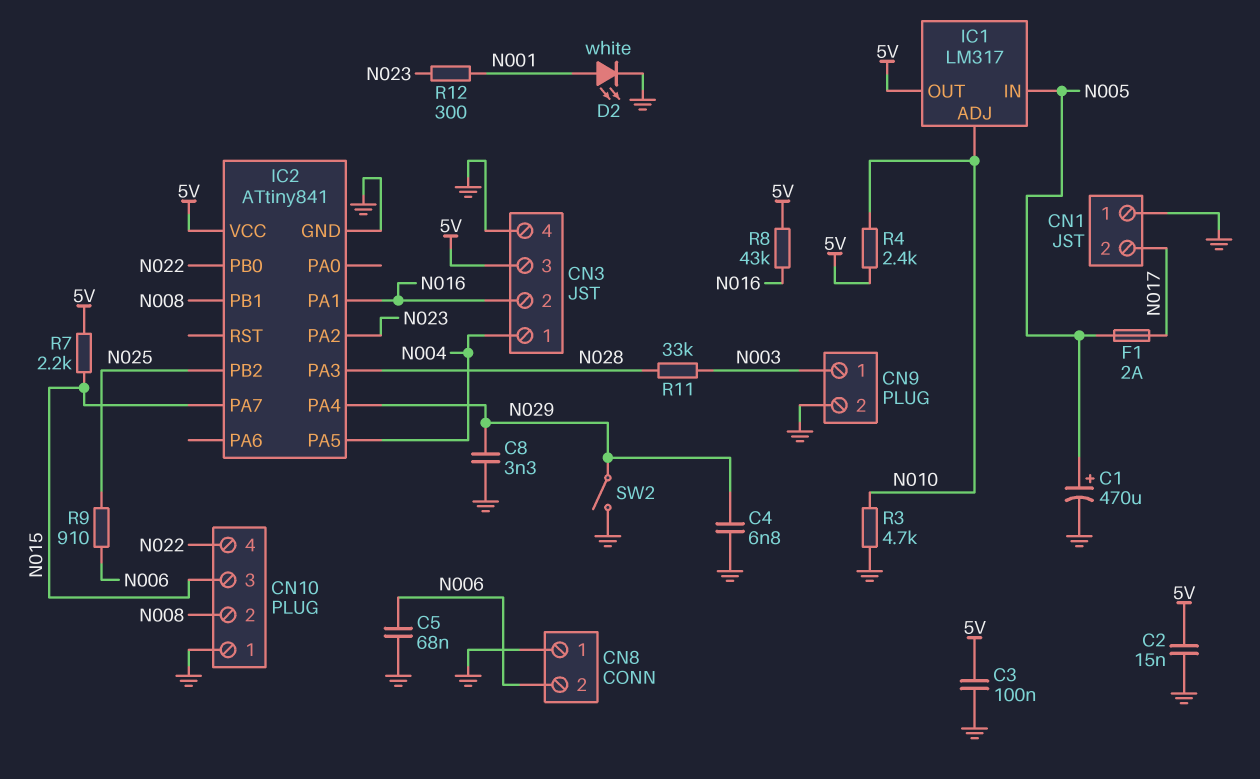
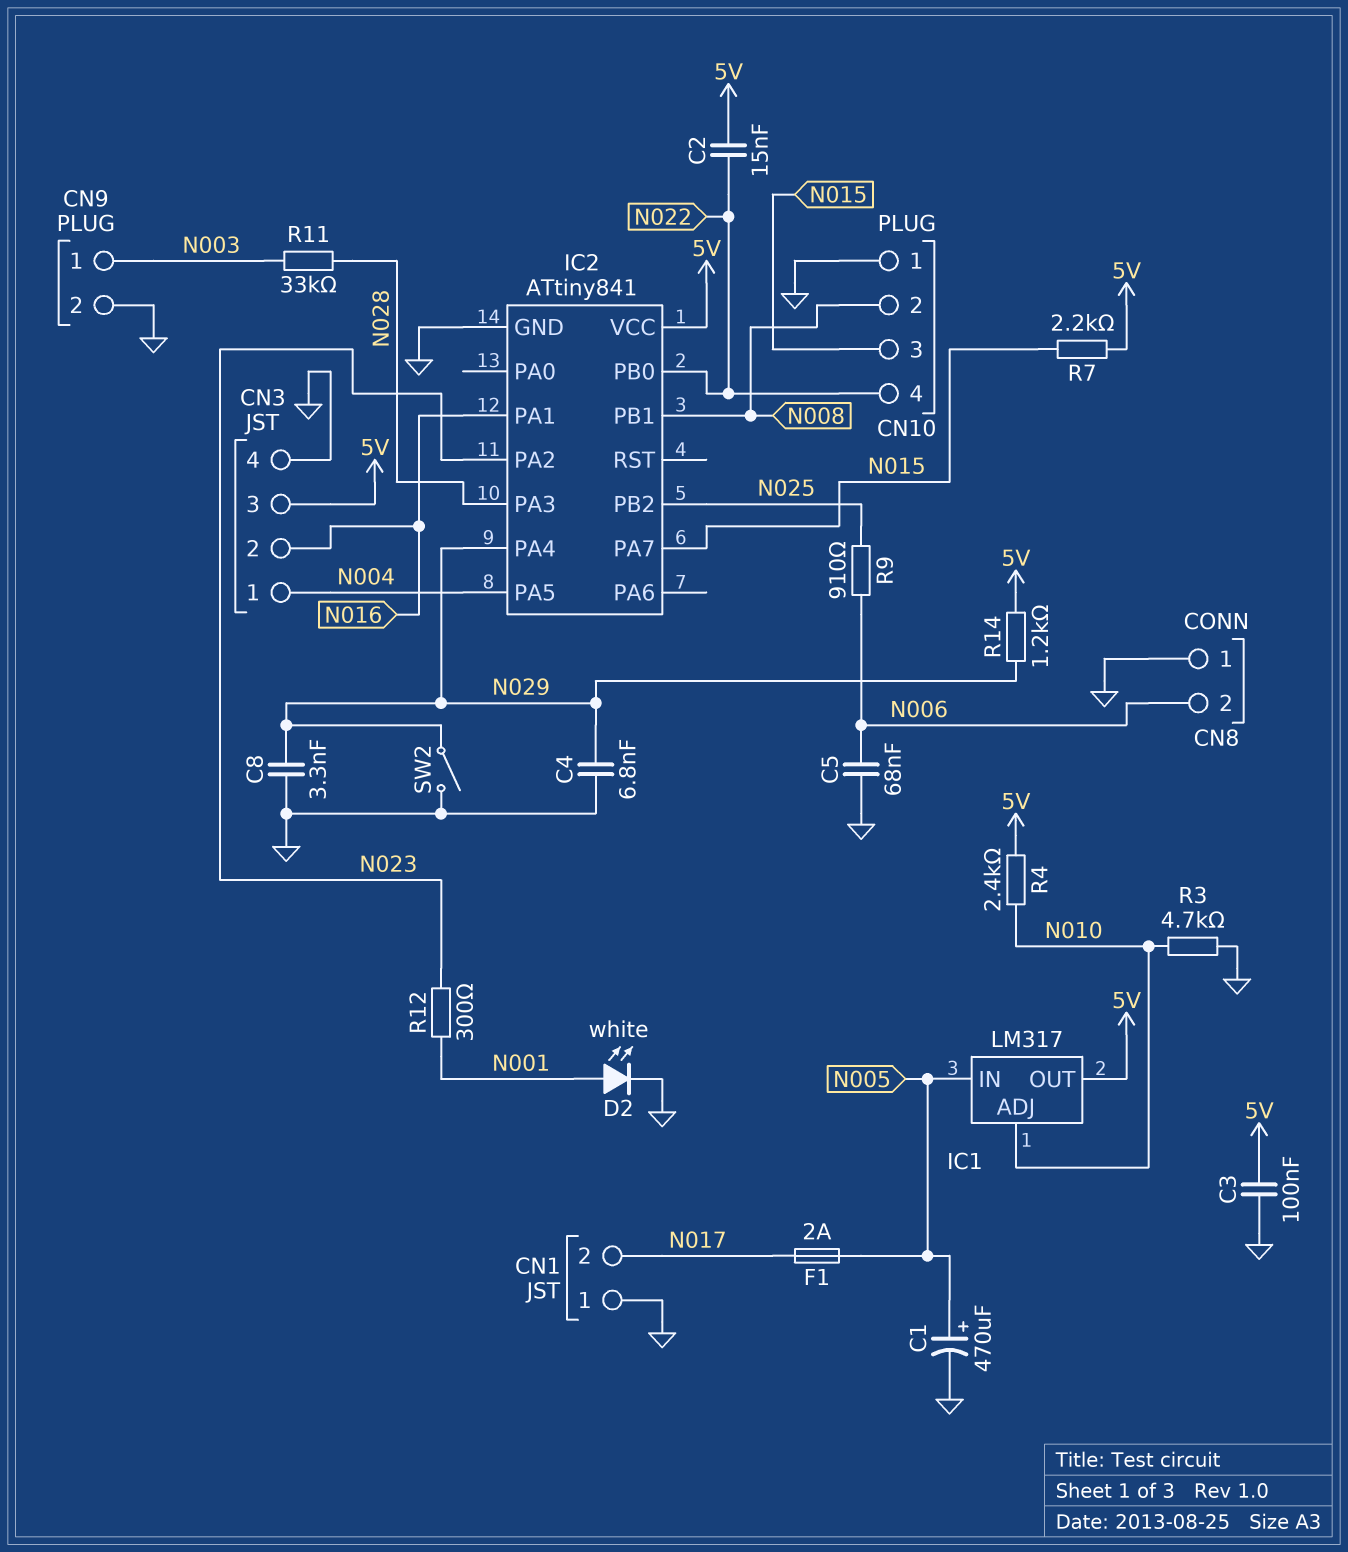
C2: 15nF (5V, GND) -> 15nF (5V, N022)
R8: 43k (5V, N016) -> none
R14: none -> 1.2k (5V, N029)

